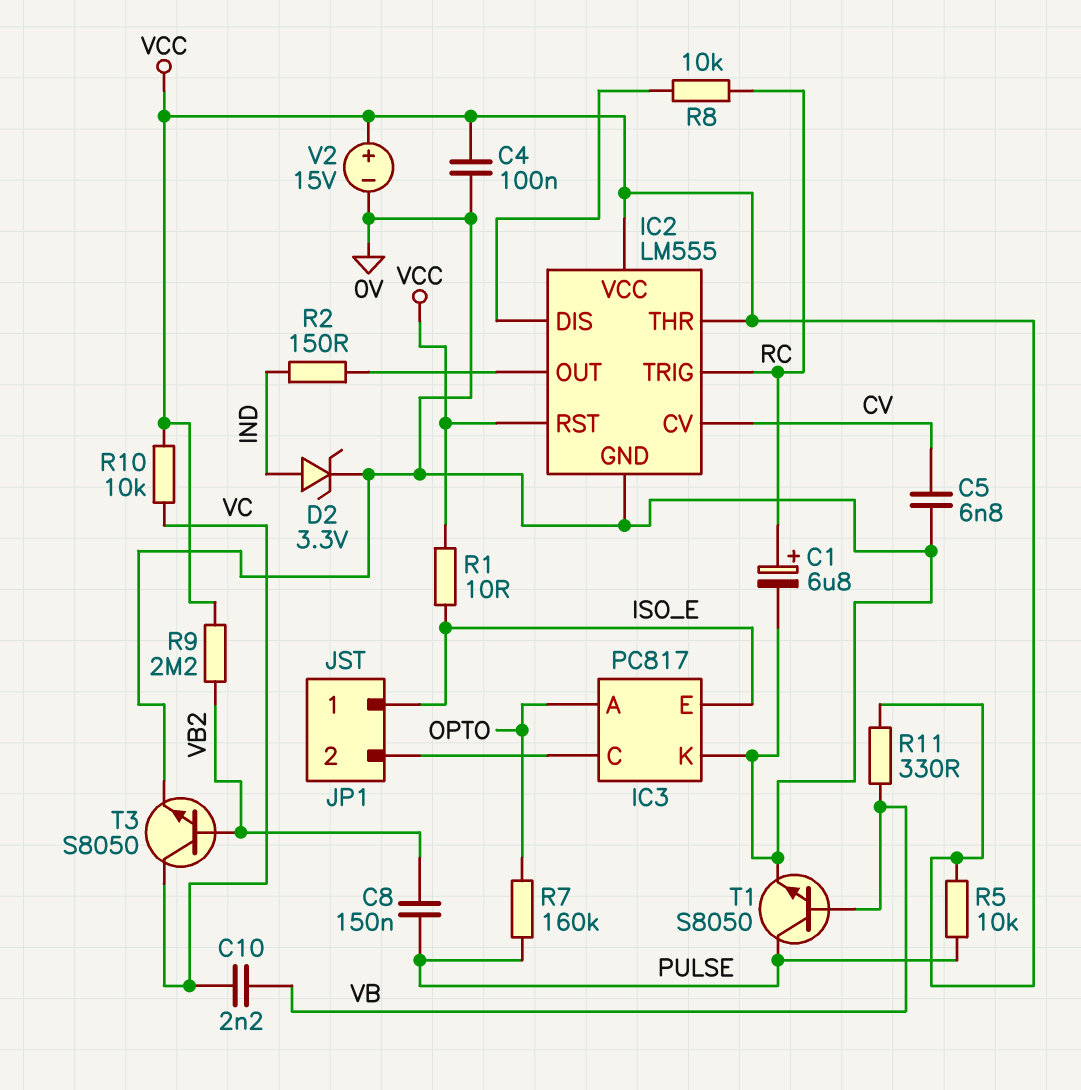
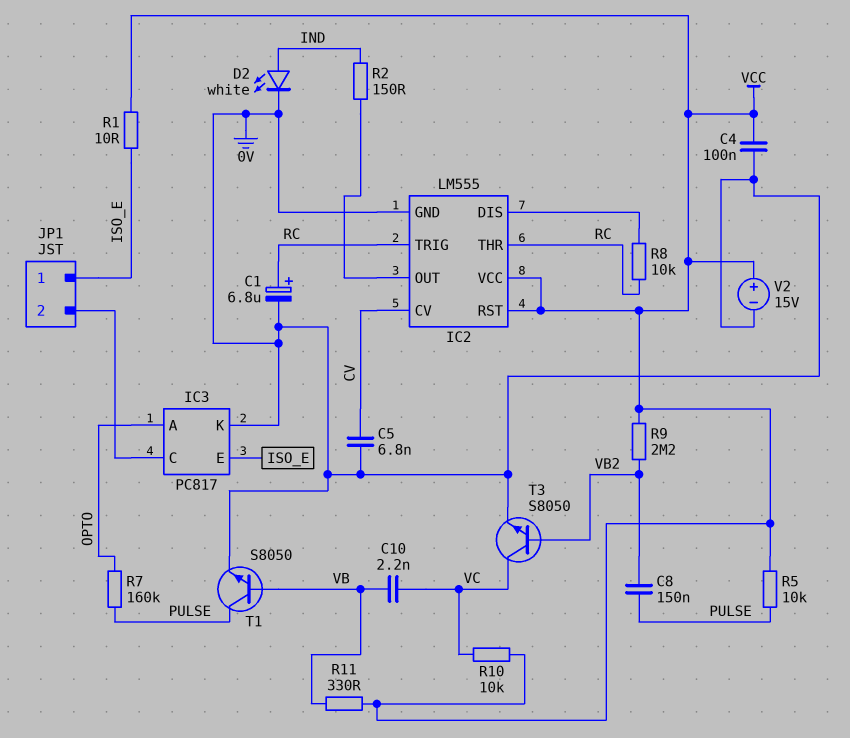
D2: zener 3.3V (A IND, K 0V) -> LED white (A IND, K 0V)
IC2 pin THR: VCC -> RC

